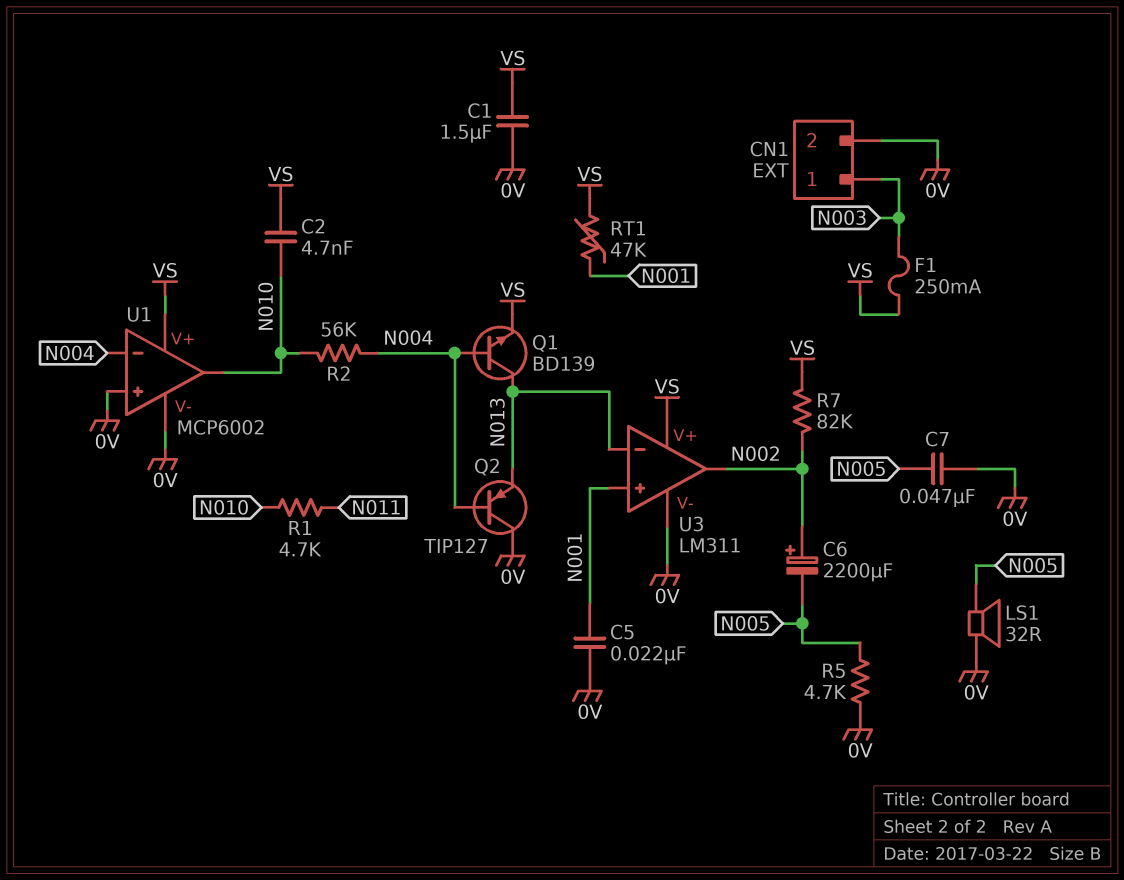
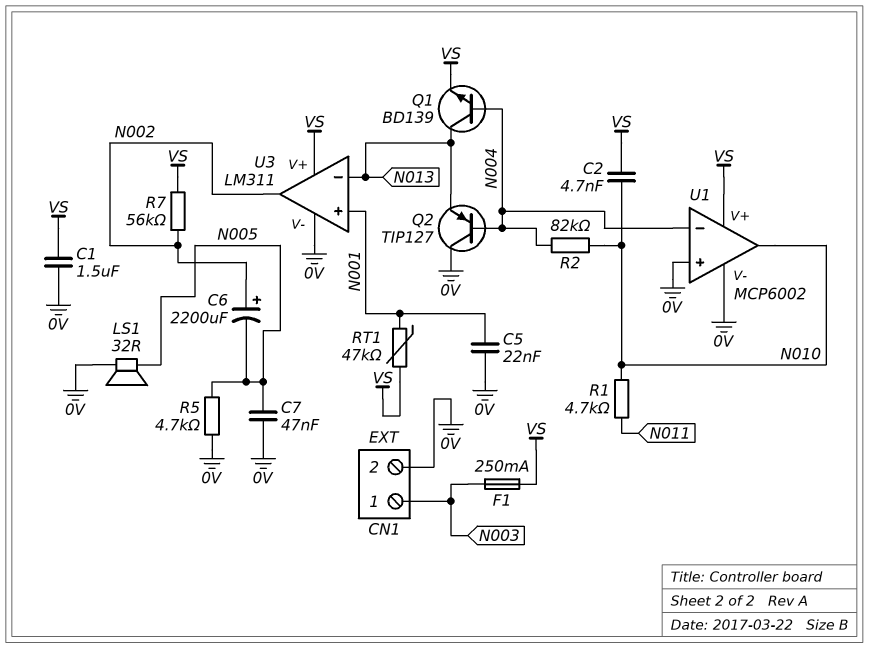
R2: 56k (N004, N010) -> 82k (N004, N010)
R7: 82k (N002, VS) -> 56k (N002, VS)

